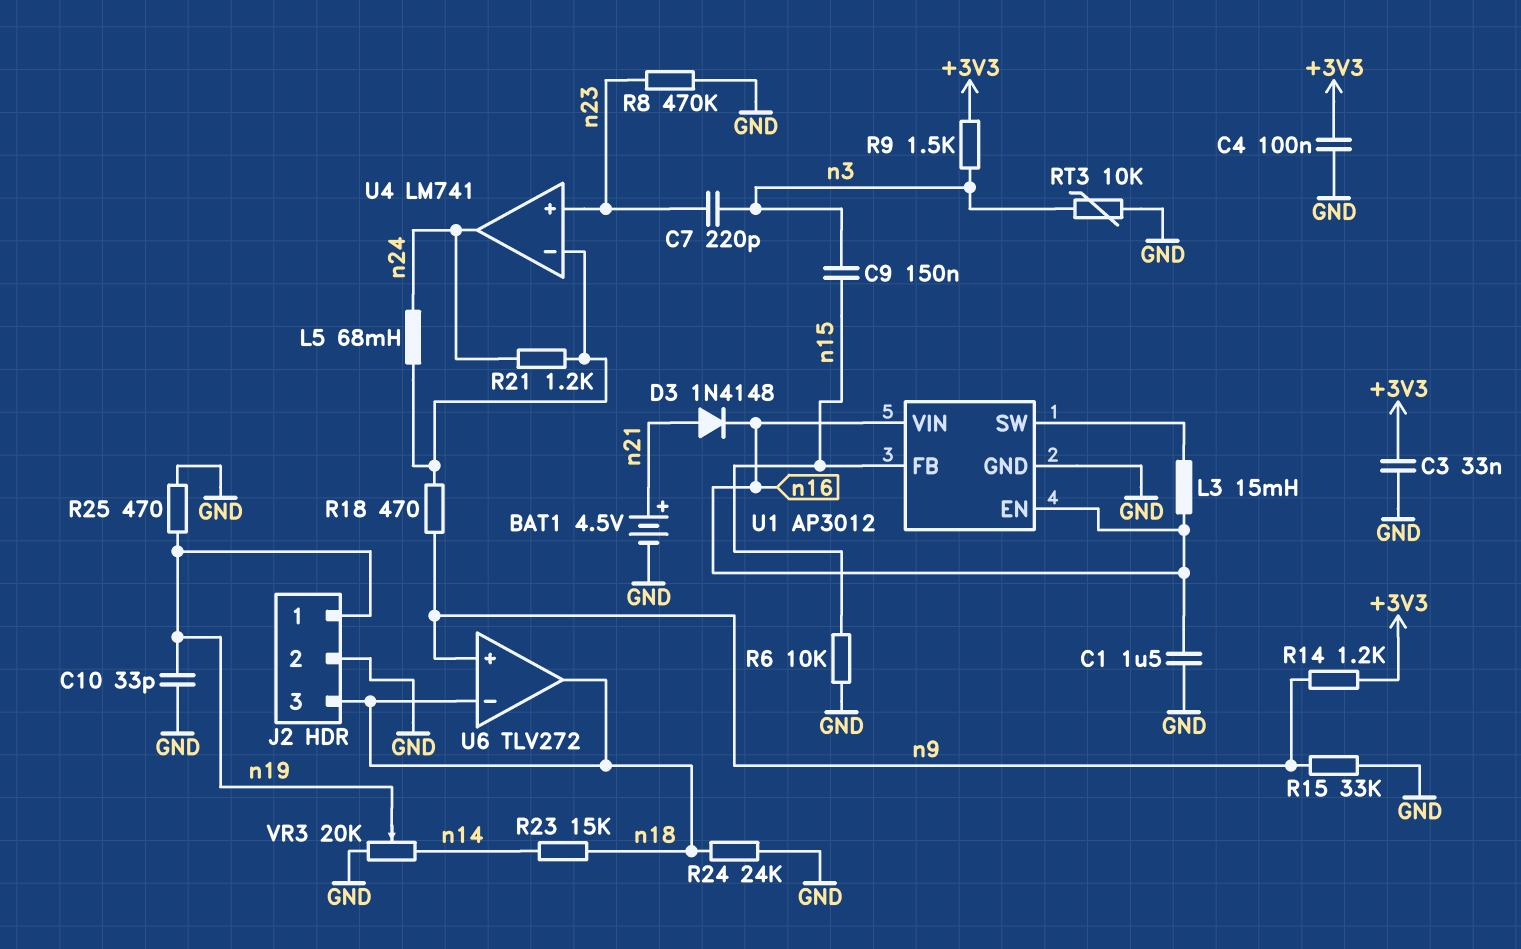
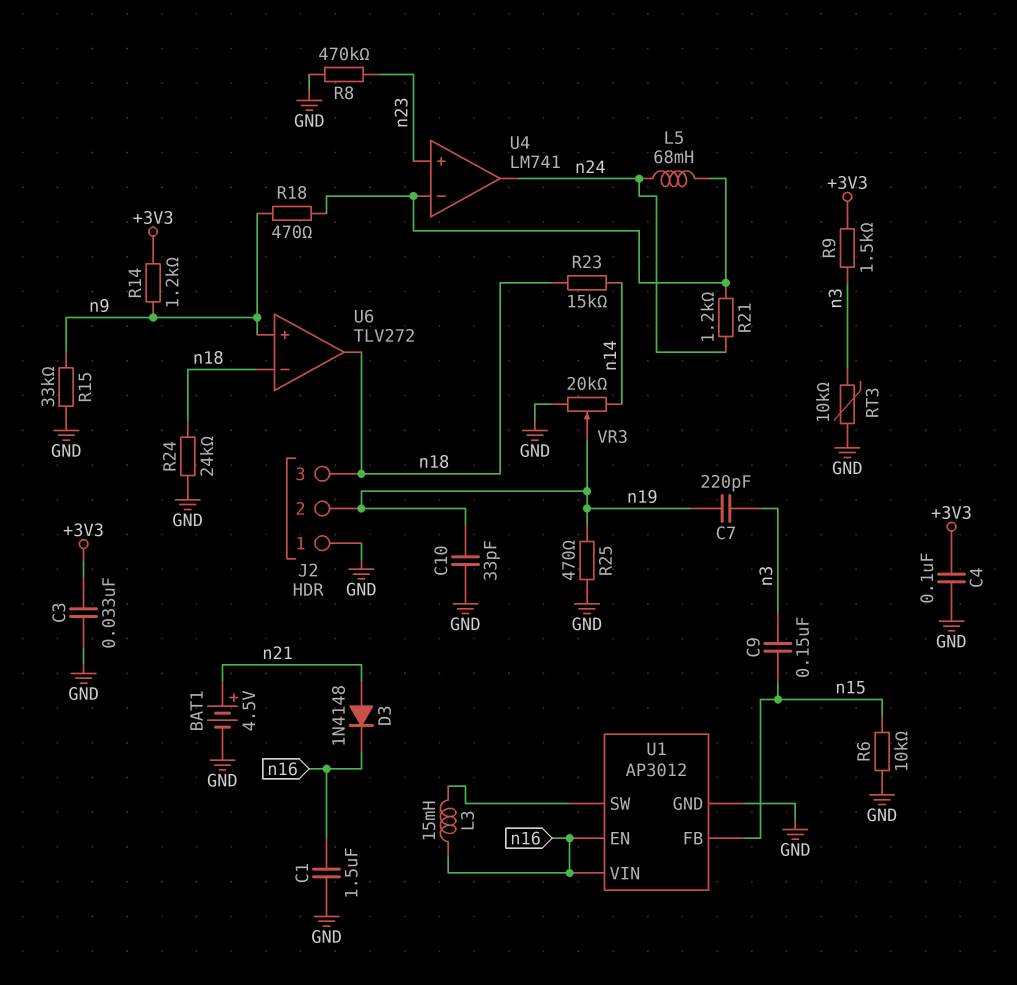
C7: 220pF (n3, n23) -> 220pF (n3, n19)
J2 pin 1: n19 -> GND
J2 pin 2: GND -> n19

